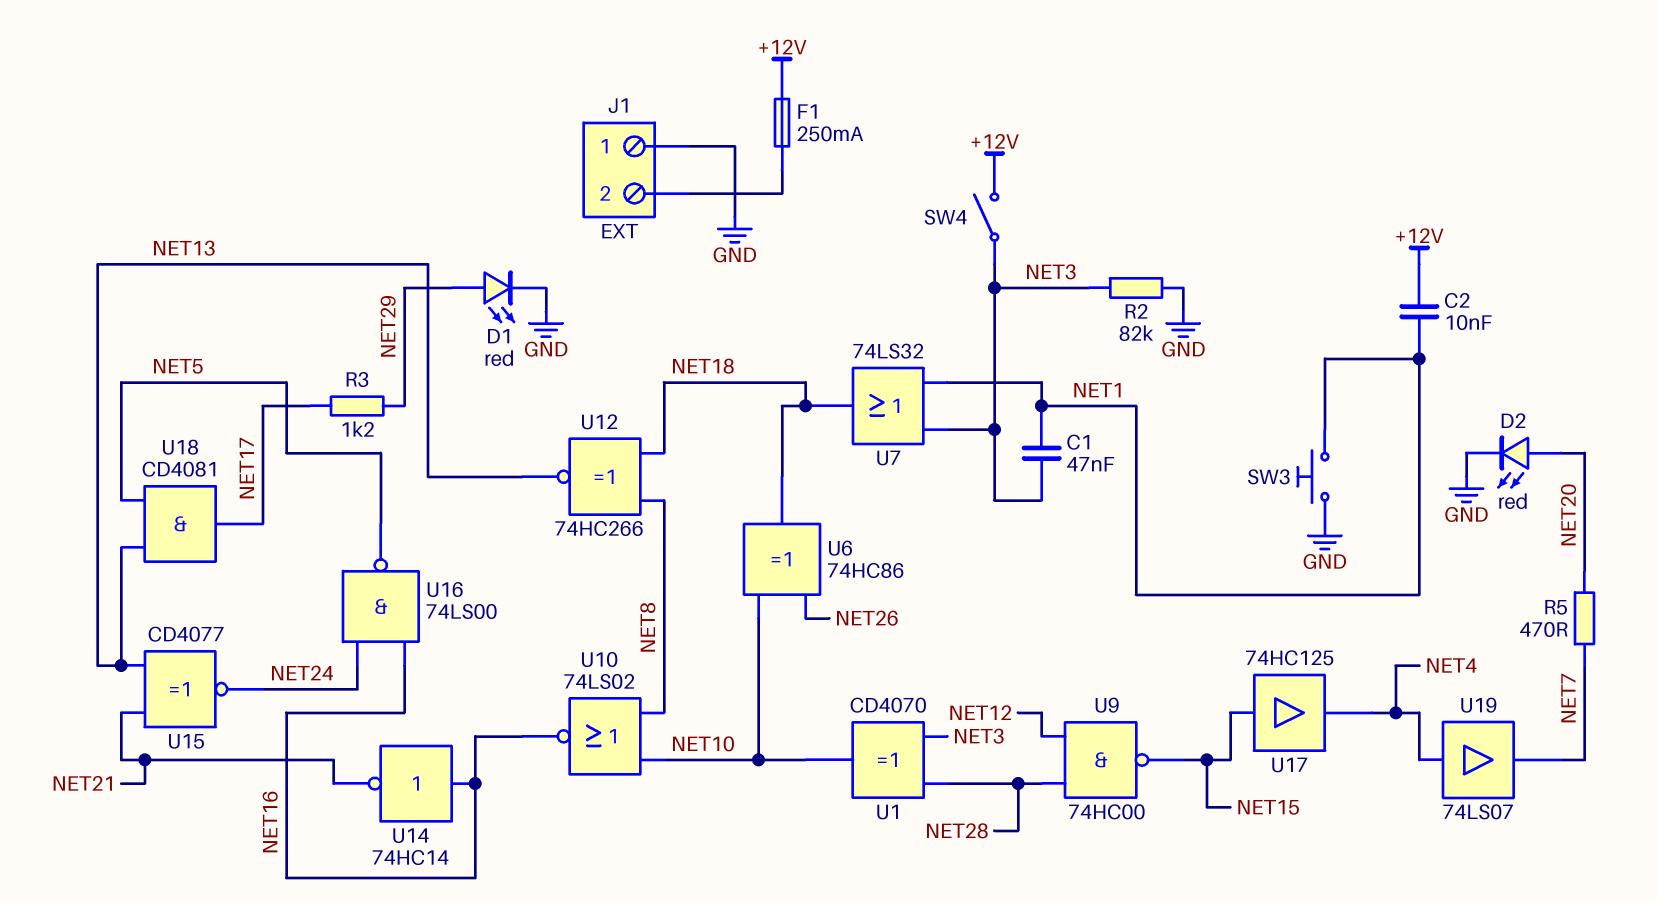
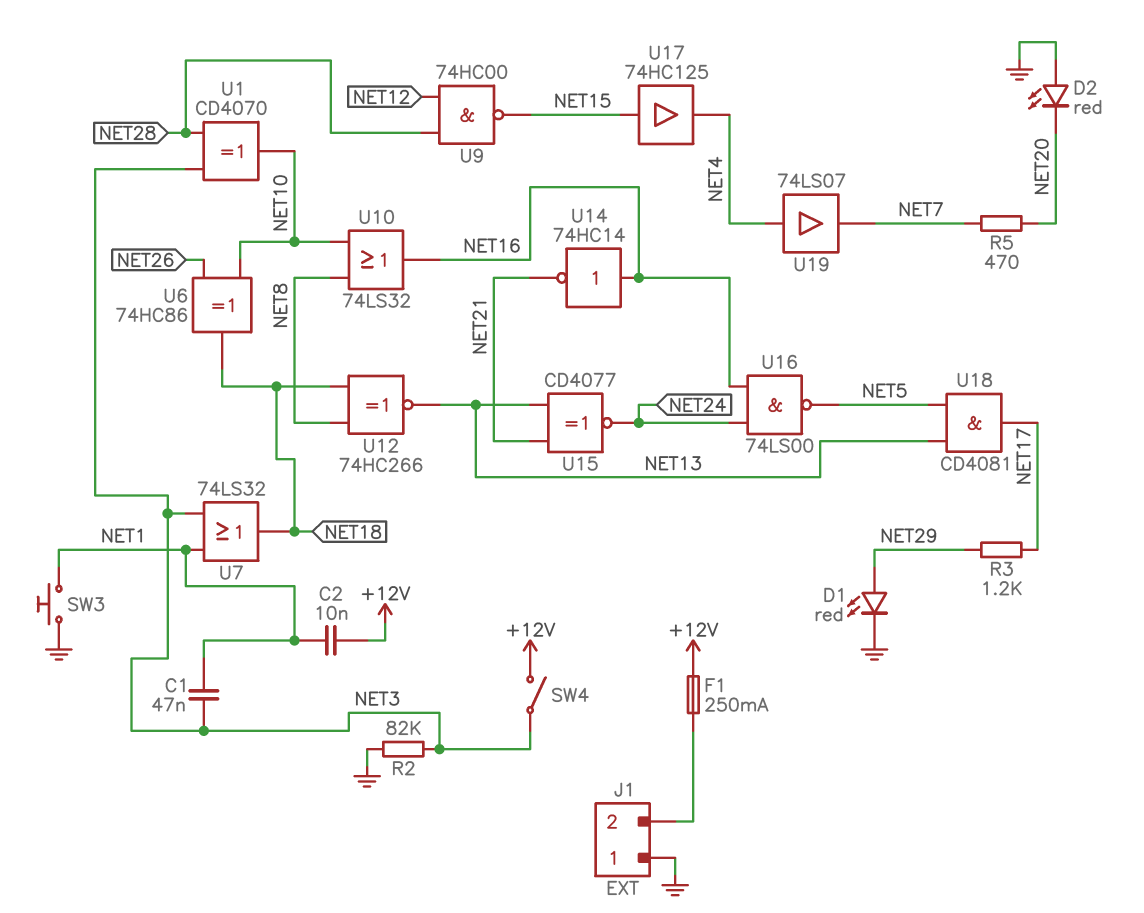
D2: LED red (A NET20, K GND) -> LED red (A GND, K NET20)
U10: NOR 74LS02 (in NET8, in NET10, out NET16) -> OR 74LS32 (in NET8, in NET10, out NET16)

